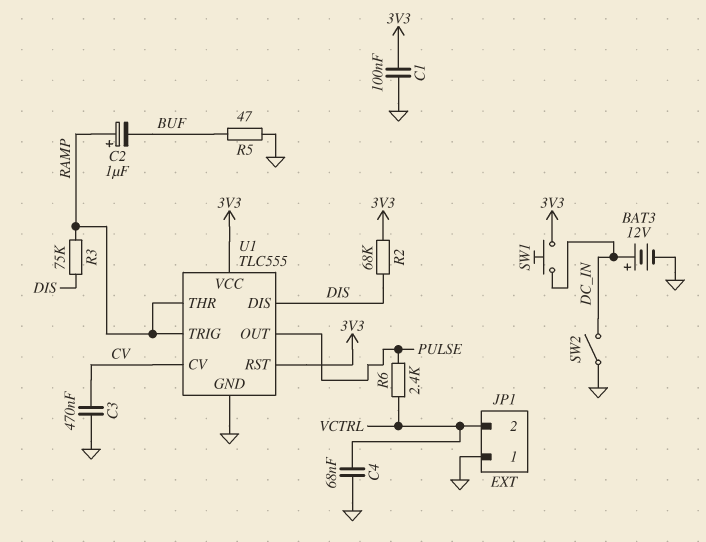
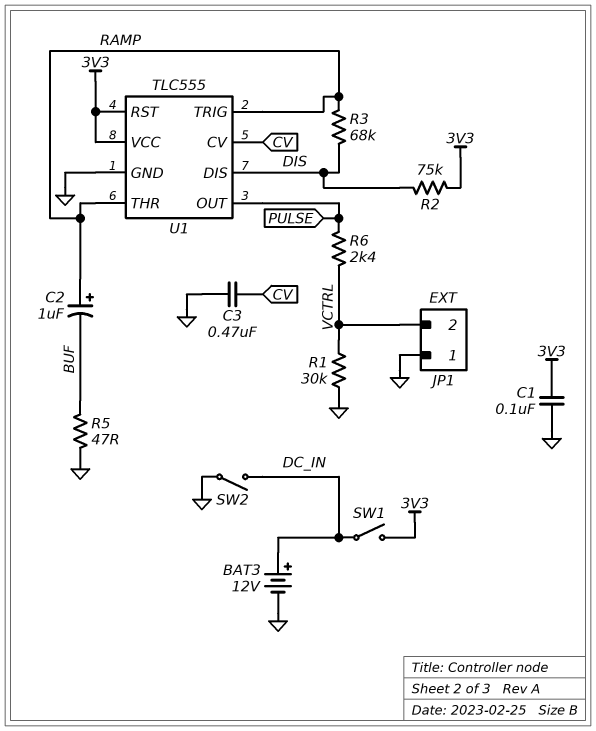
C4: 68nF (GND, VCTRL) -> none
R1: none -> 30k (GND, VCTRL)
R2: 68k (3V3, DIS) -> 75k (3V3, DIS)
R3: 75k (DIS, RAMP) -> 68k (DIS, RAMP)
SW1: button (3V3, DC_IN) -> switch (3V3, DC_IN)

